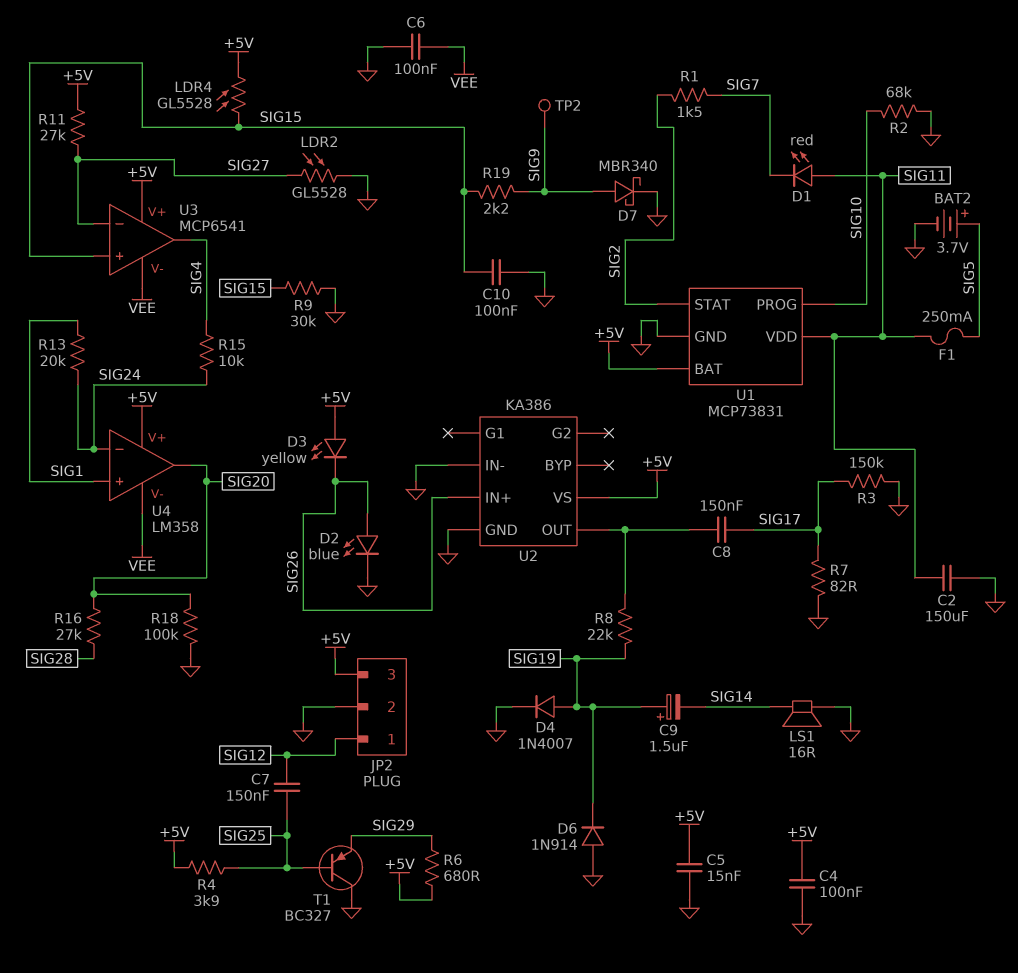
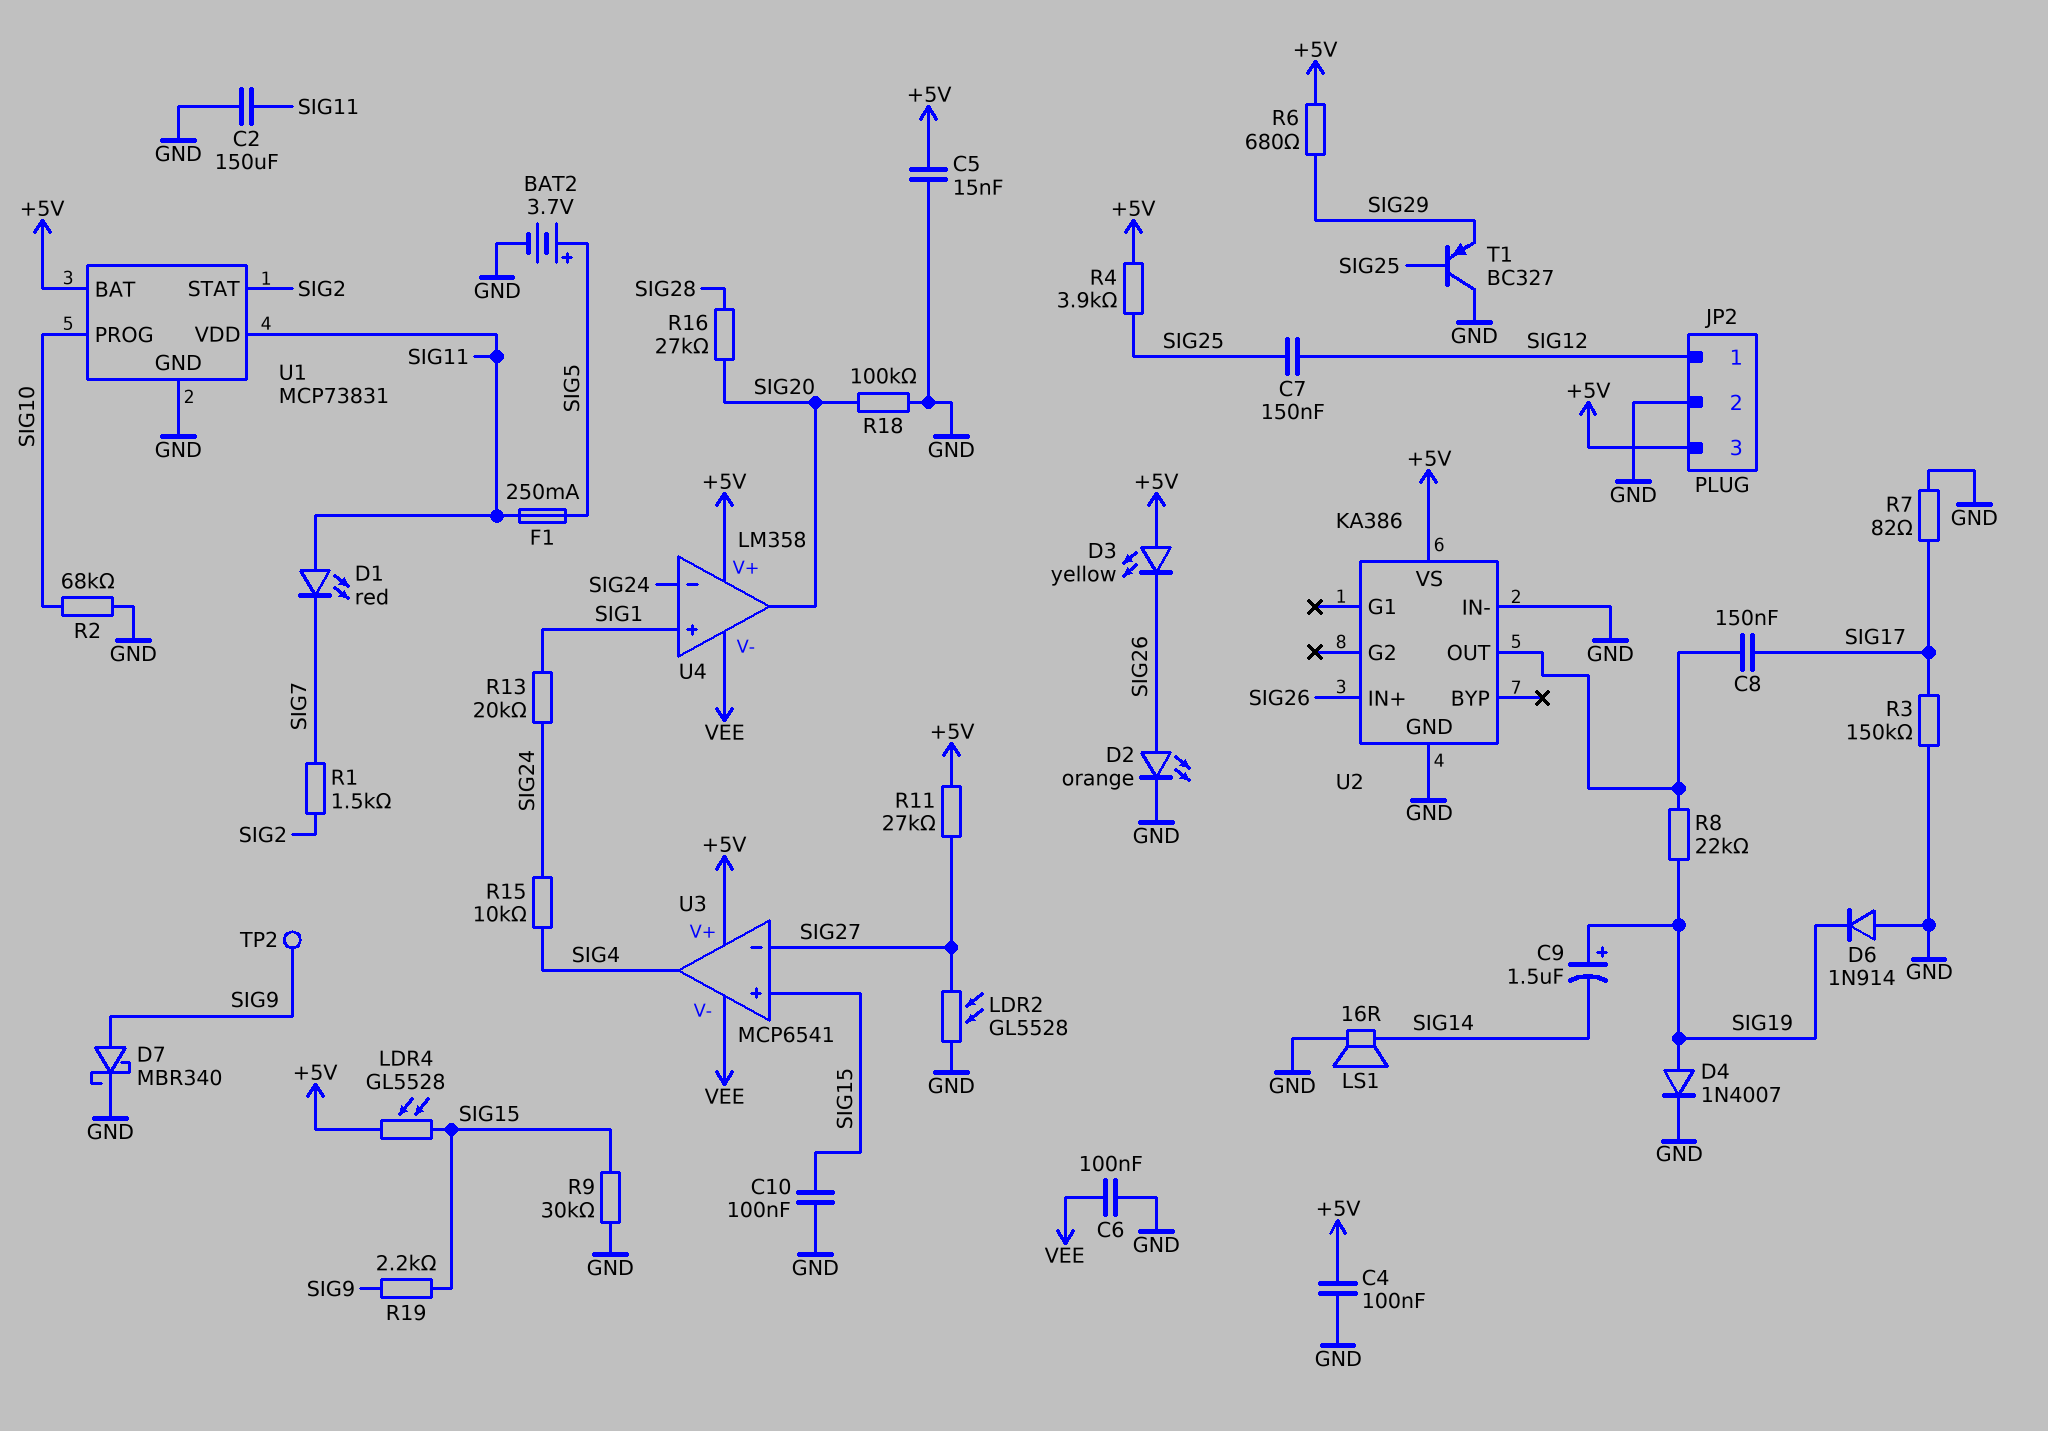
D2: LED blue (A SIG26, K GND) -> LED orange (A SIG26, K GND)

